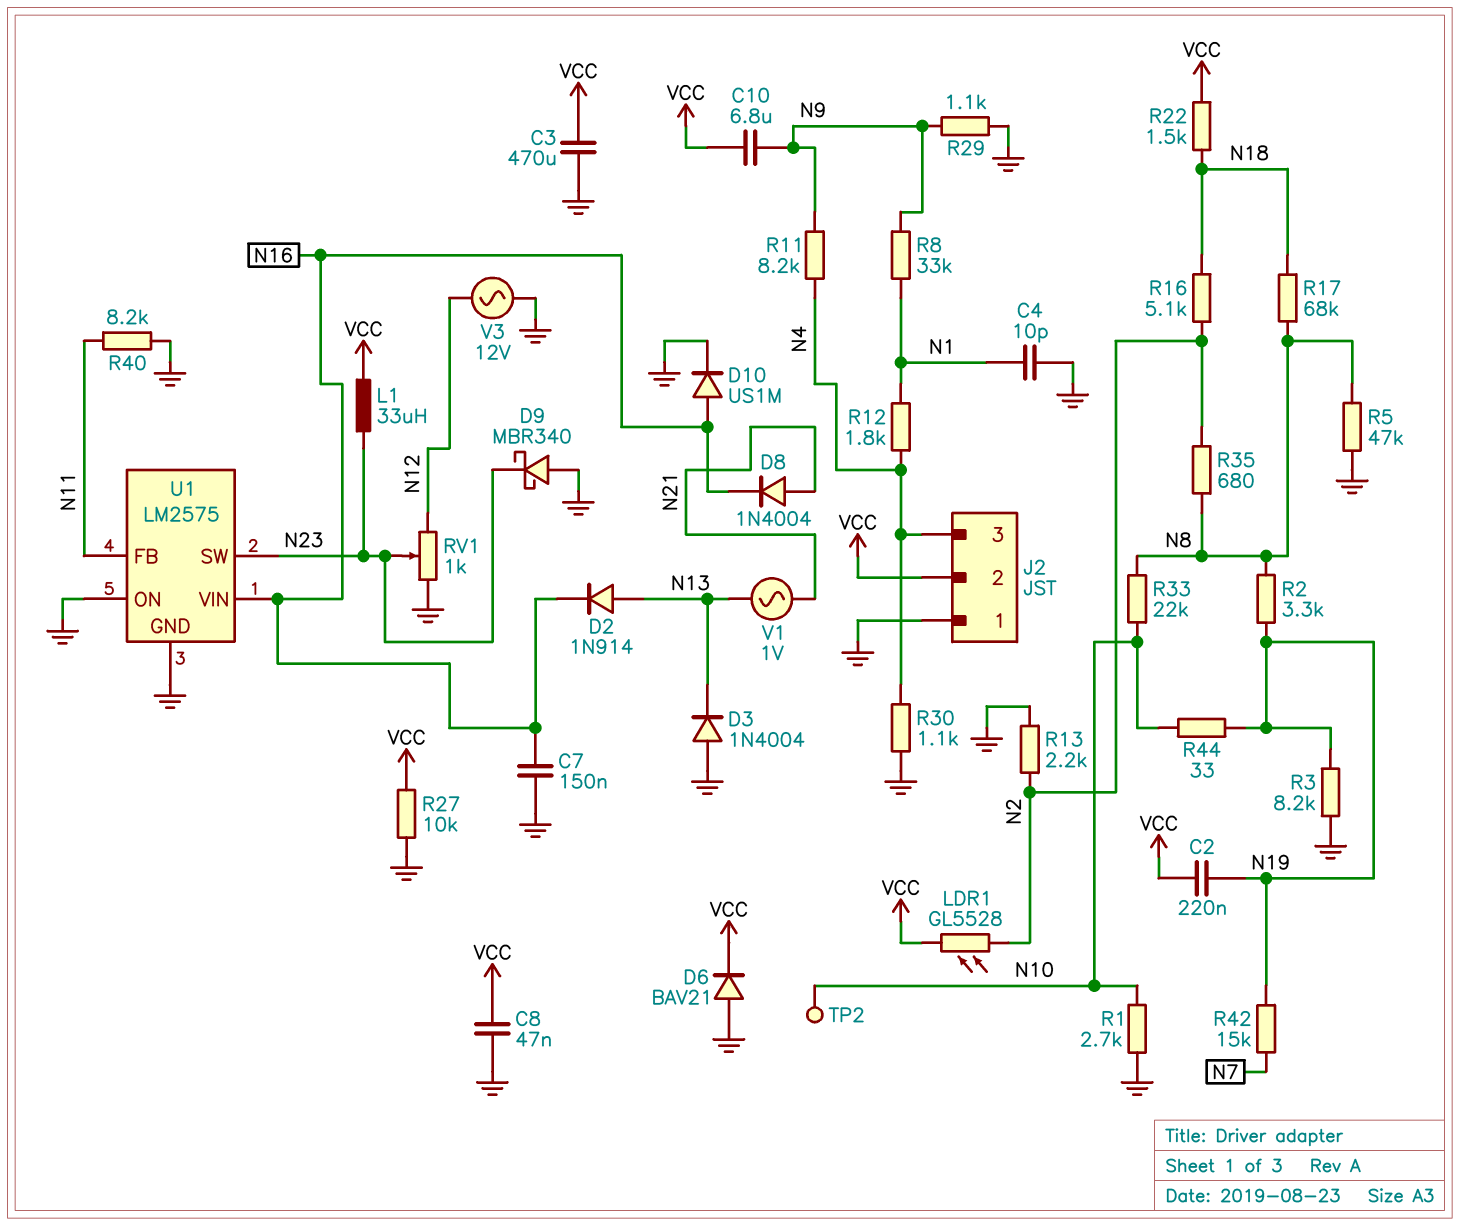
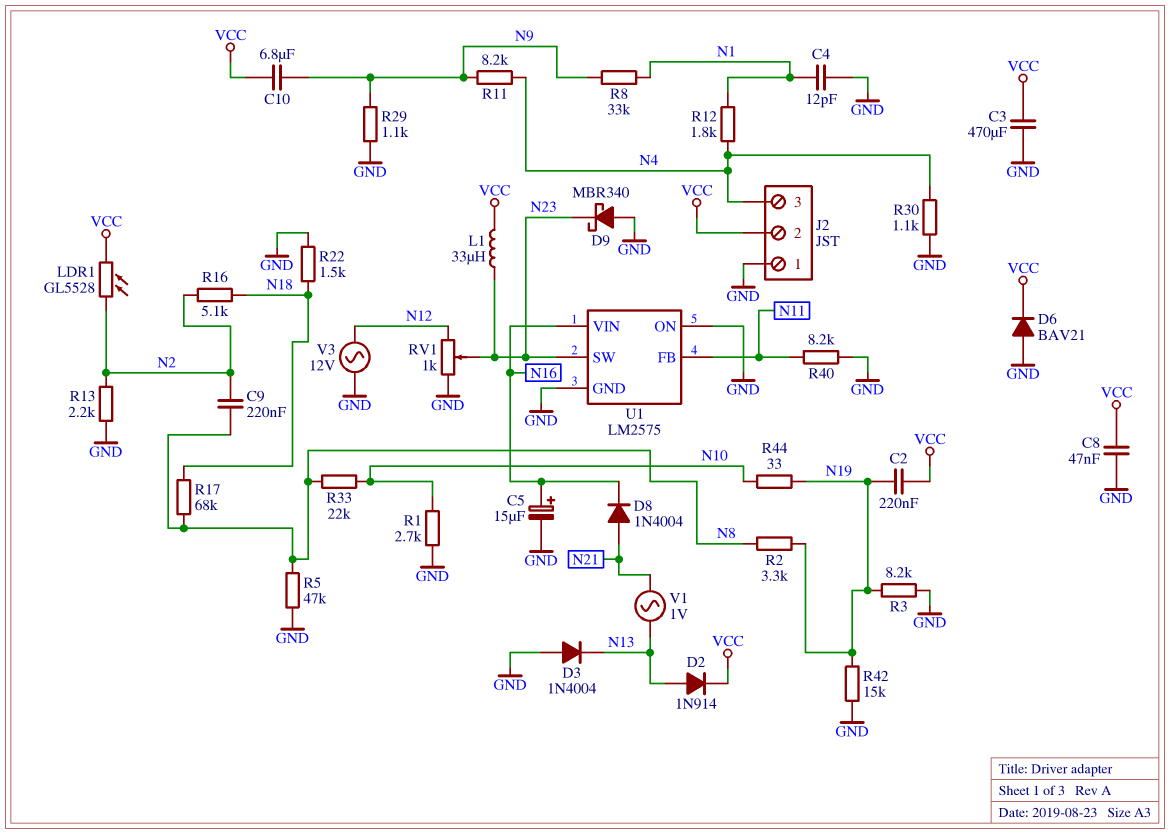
C4: 10pF (GND, N1) -> 12pF (GND, N1)
C5: none -> 15uF (plus N16, minus GND)
C7: 150nF (GND, N16) -> none
C9: none -> 220nF (N2, N8)
D2: diode 1N914 (A N13, K N16) -> diode 1N914 (A N13, K VCC)
D10: diode US1M (A N16, K GND) -> none
R22: 1.5k (N18, VCC) -> 1.5k (GND, N18)
R27: 10k (GND, VCC) -> none
R35: 680 (N2, N8) -> none
R42: 15k (N7, N19) -> 15k (GND, N19)
TP2: test point (N10) -> none

